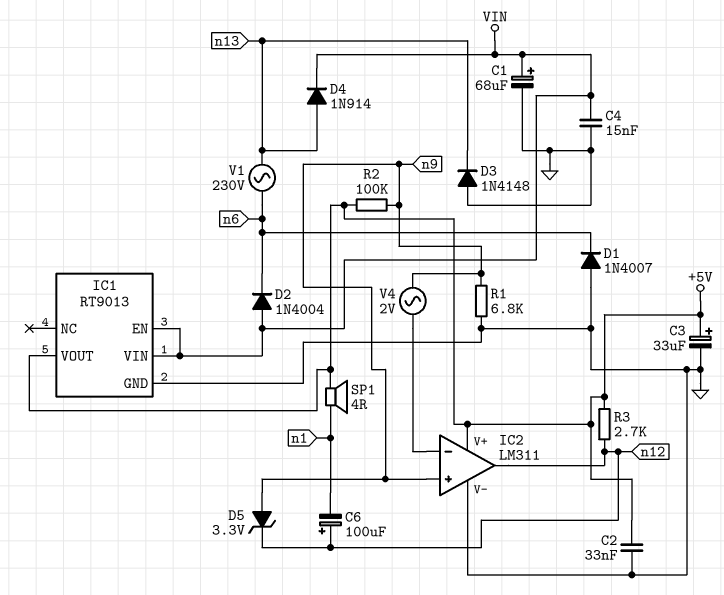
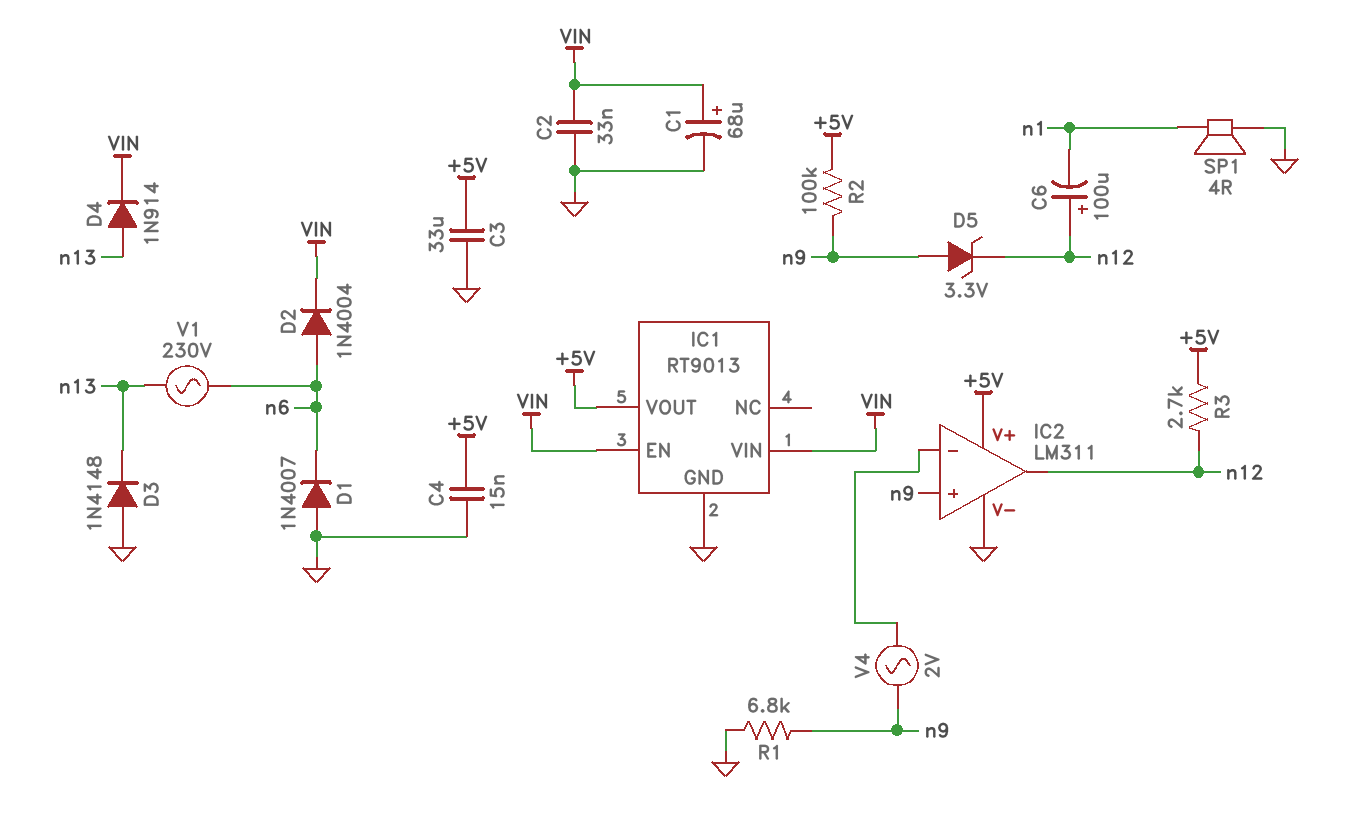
C2: 33nF (+5V, GND) -> 33nF (GND, VIN)
C3: 33uF (plus +5V, minus GND) -> 33uF (+5V, GND)
C4: 15nF (GND, VIN) -> 15nF (+5V, GND)
D2: diode 1N4004 (A VIN, K n6) -> diode 1N4004 (A n6, K VIN)
SP1: speaker 4R (+5V, n1) -> speaker 4R (GND, n1)

